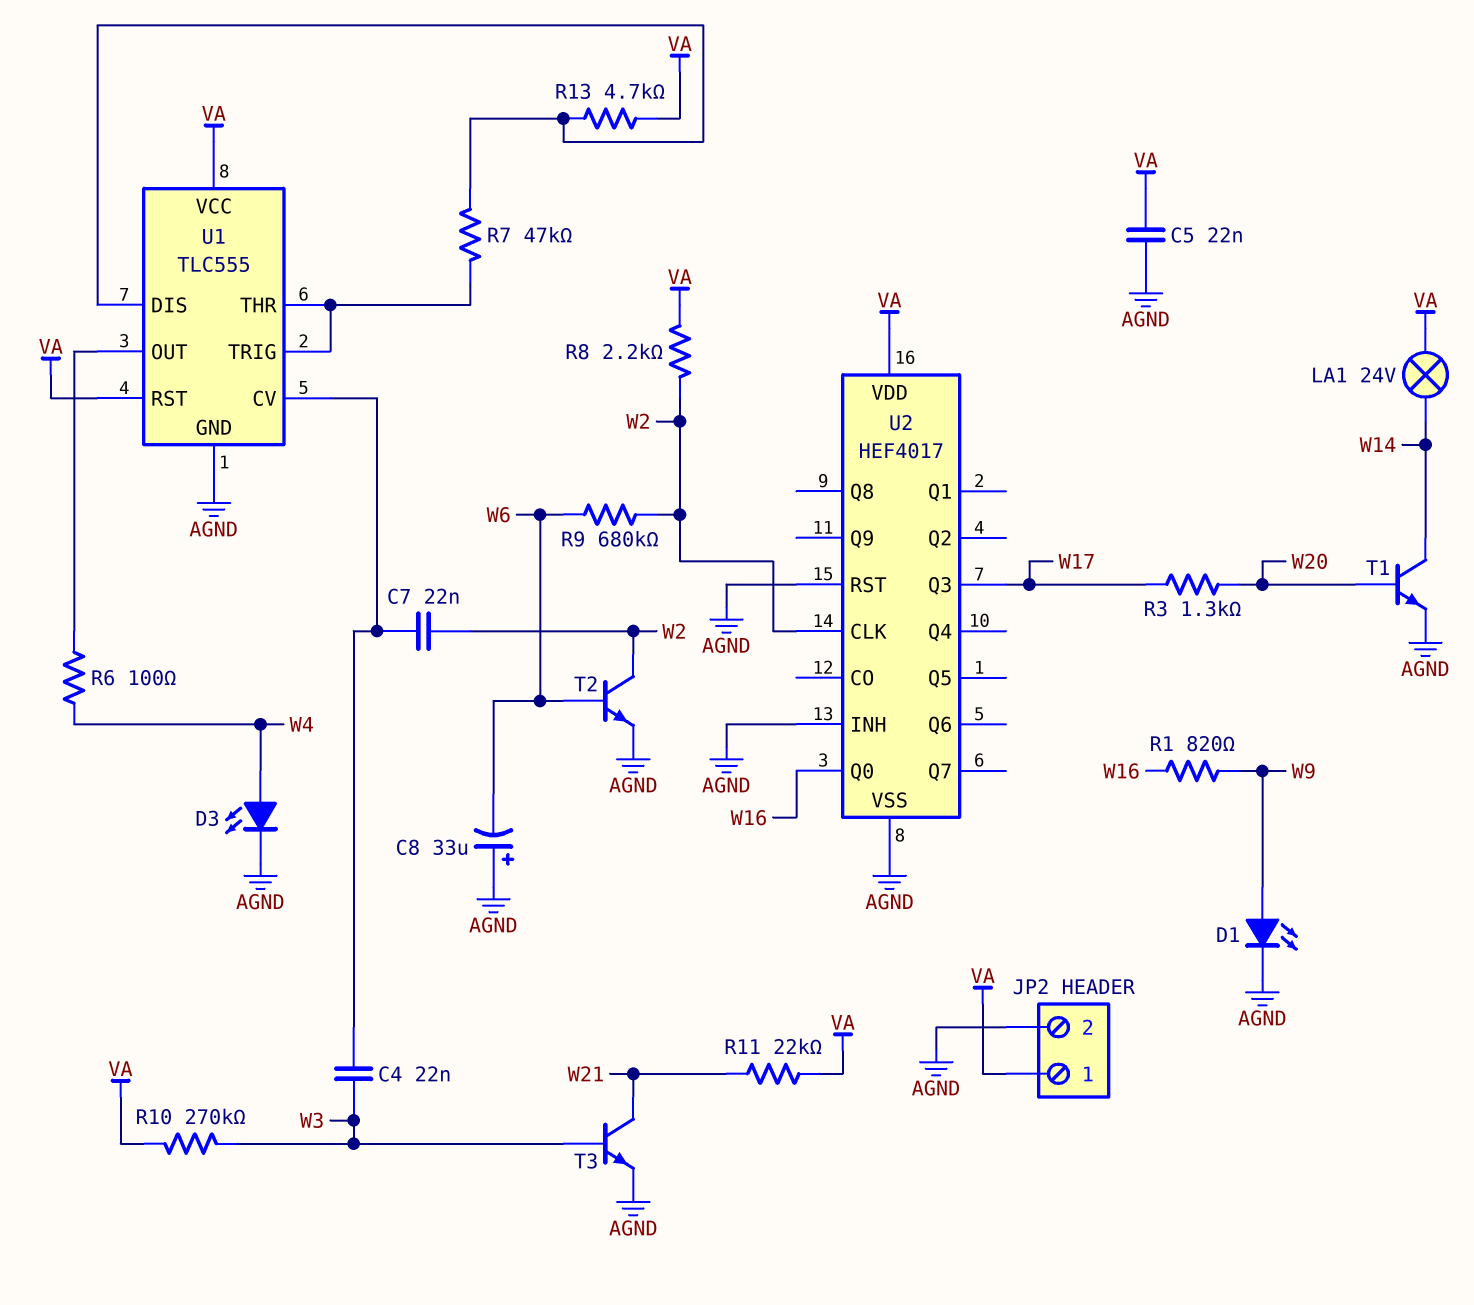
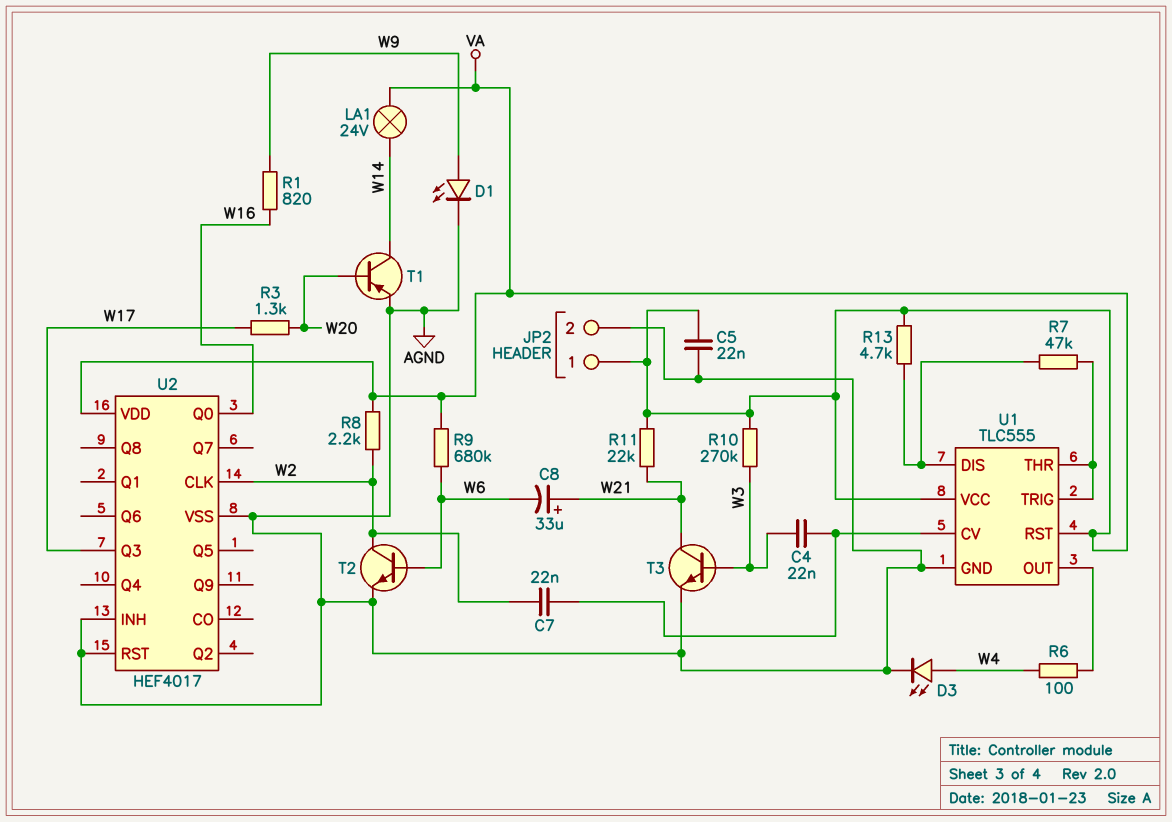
C8: 33uF (plus AGND, minus W6) -> 33uF (plus W21, minus W6)
R9: 680k (W2, W6) -> 680k (VA, W6)
T1: NPN (B W20, C W14, E AGND) -> PNP (B W20, C W14, E AGND)

